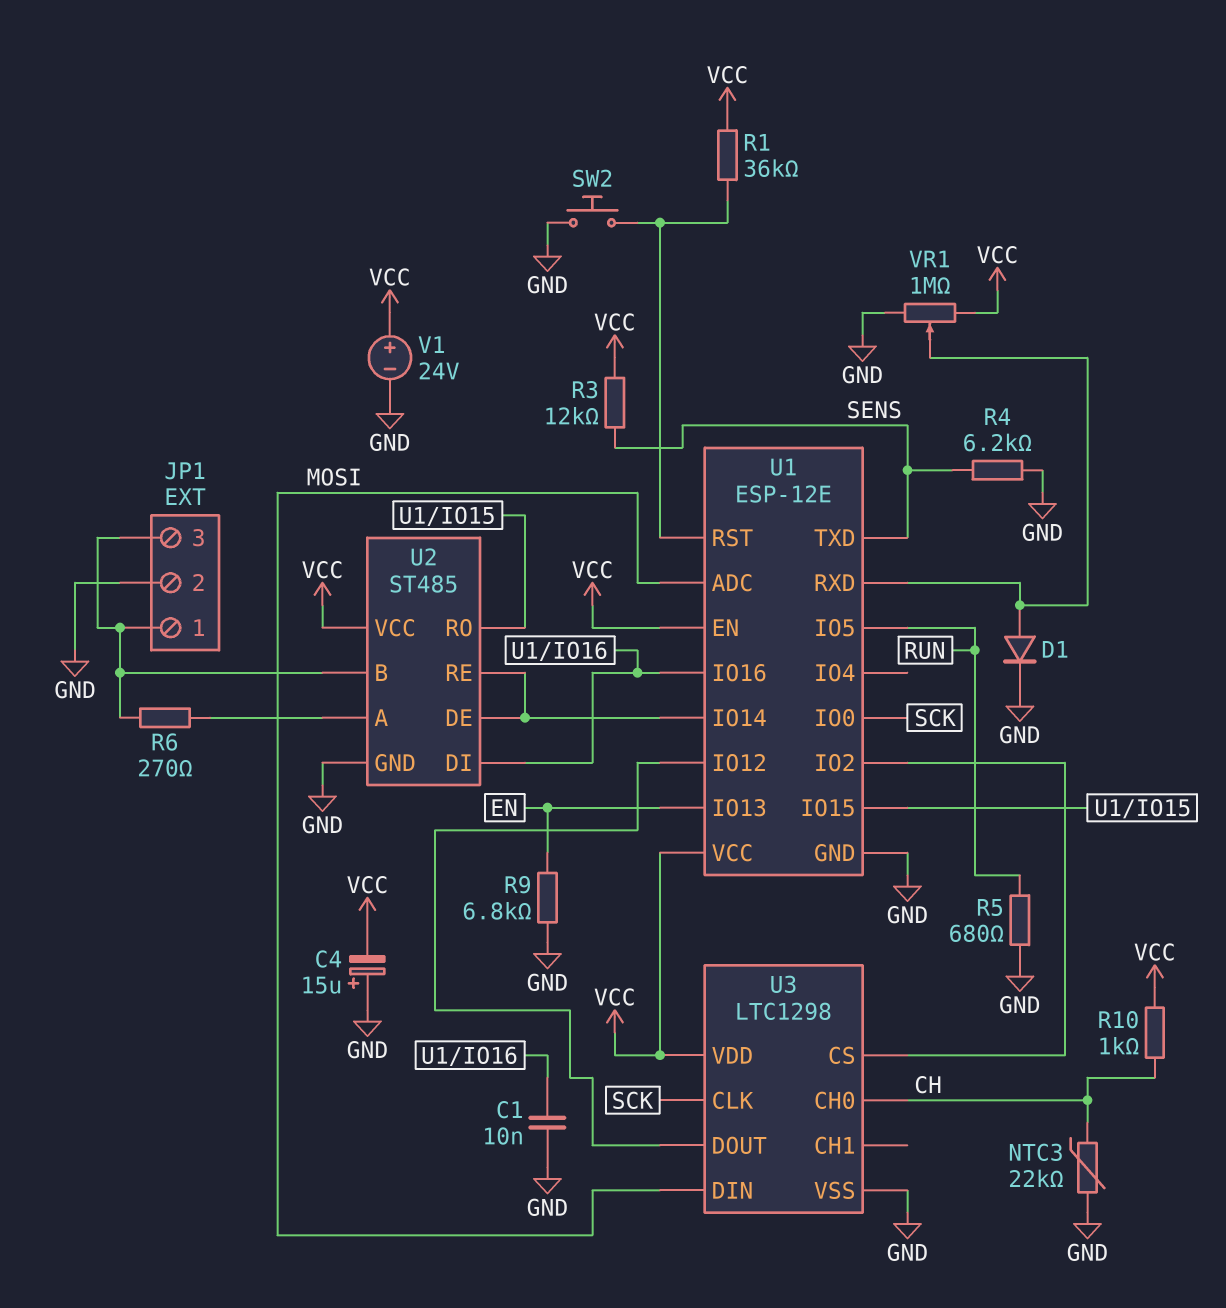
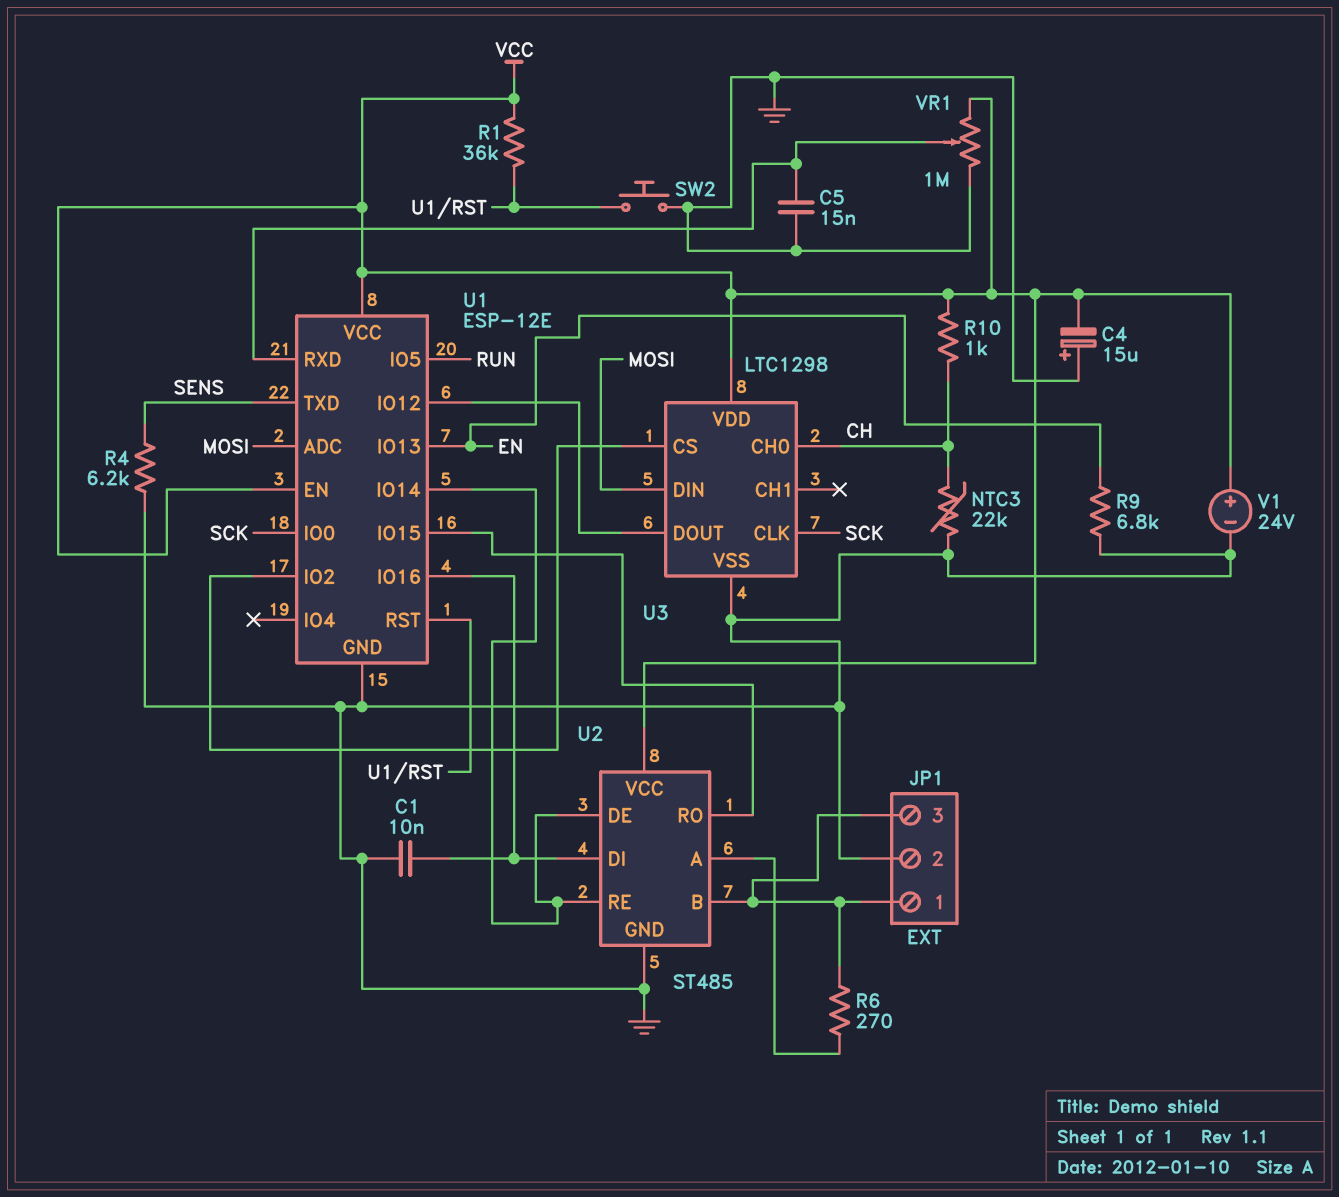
C5: none -> 15nF (GND, U1/RXD)
D1: diode (A U1/RXD, K GND) -> none
R3: 12k (SENS, VCC) -> none
R5: 680 (GND, RUN) -> none

